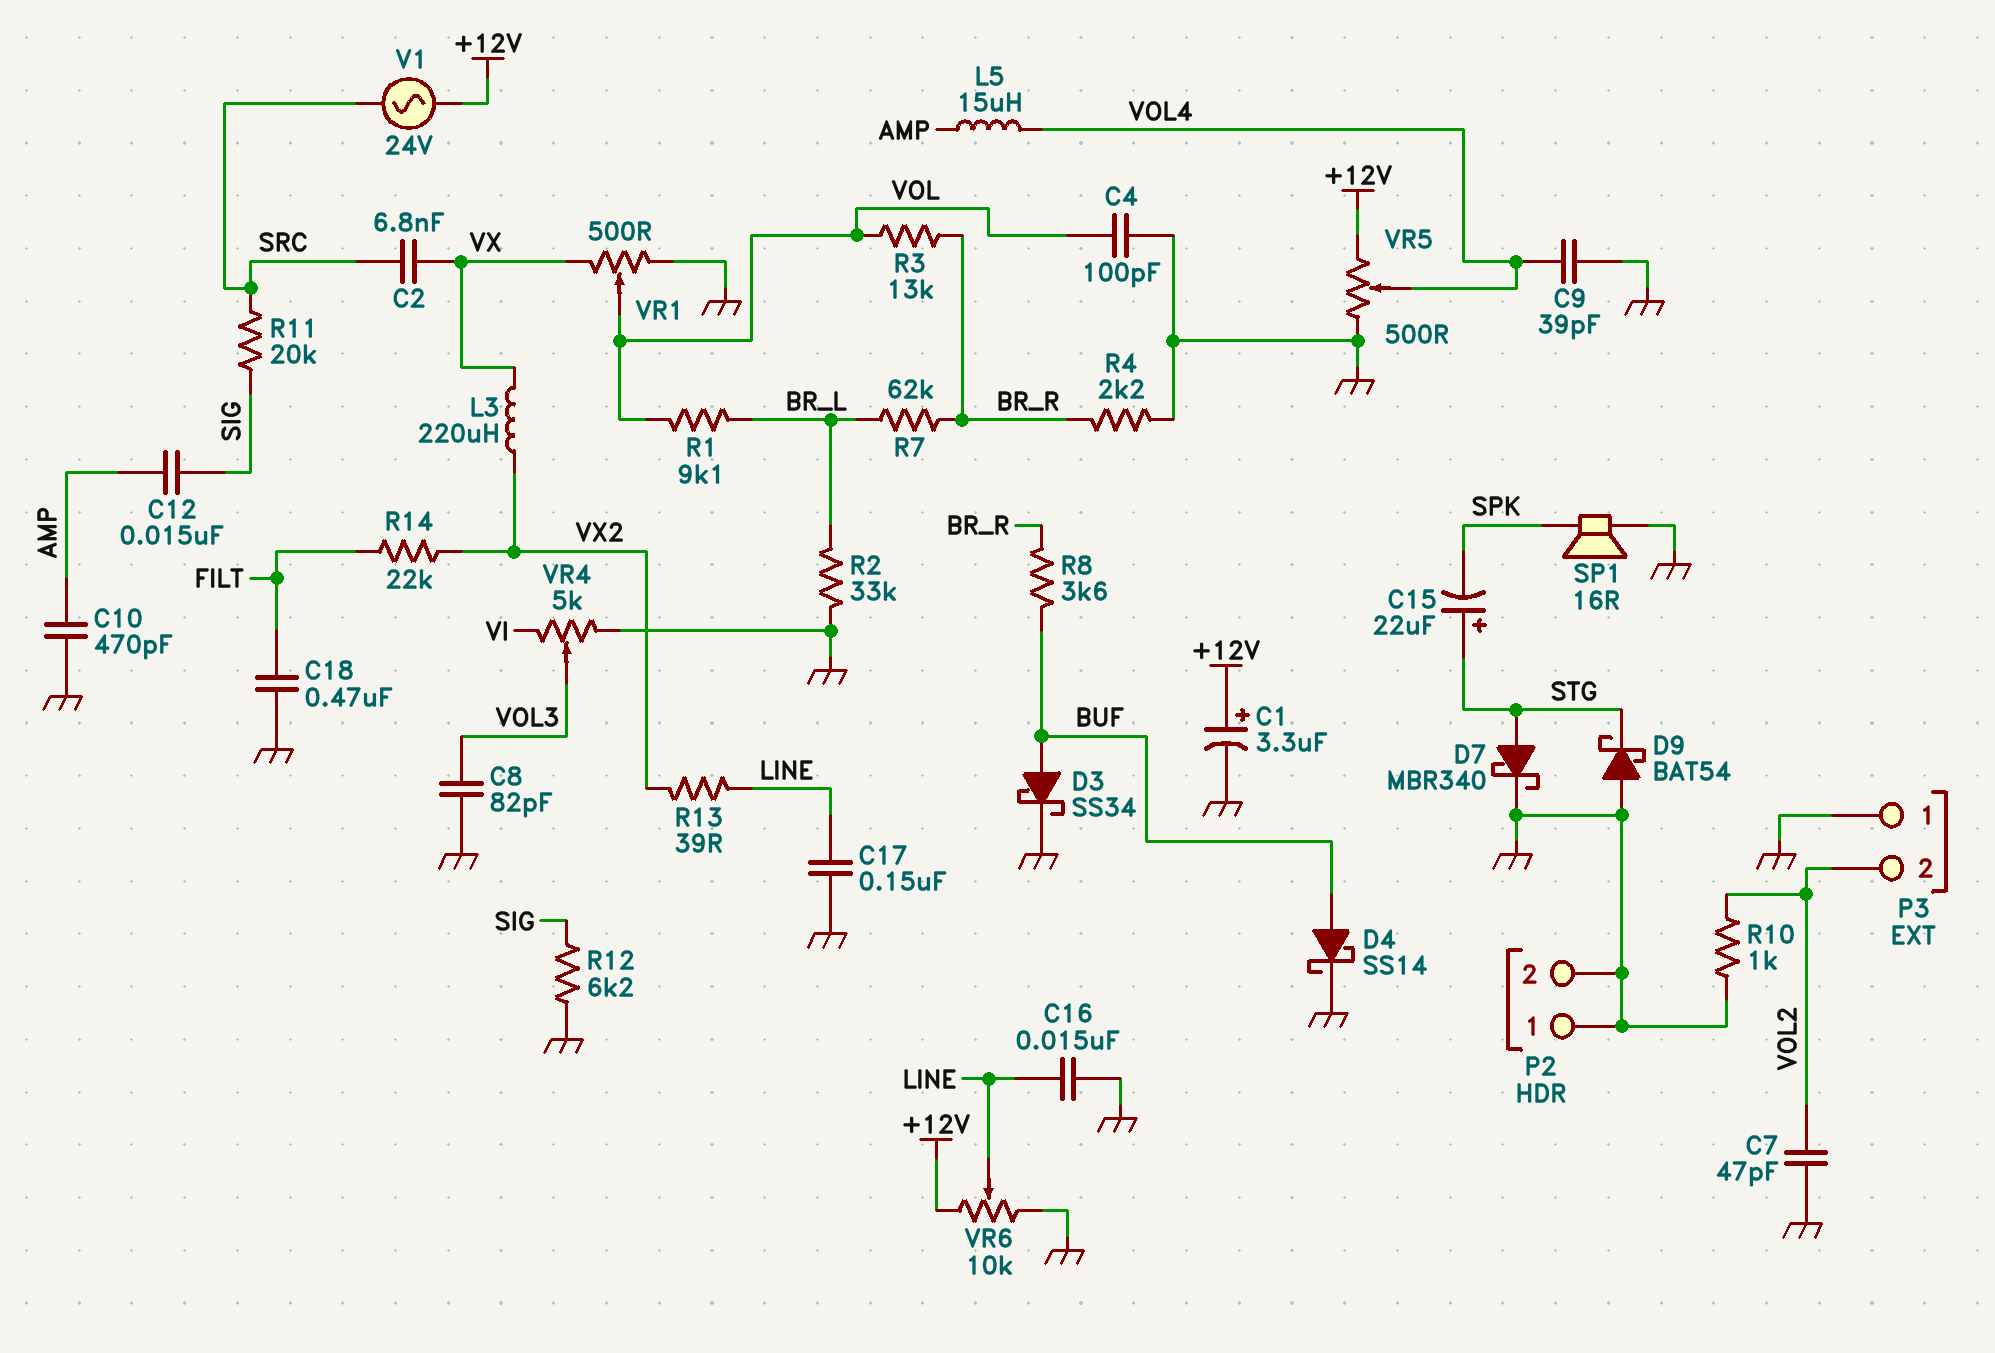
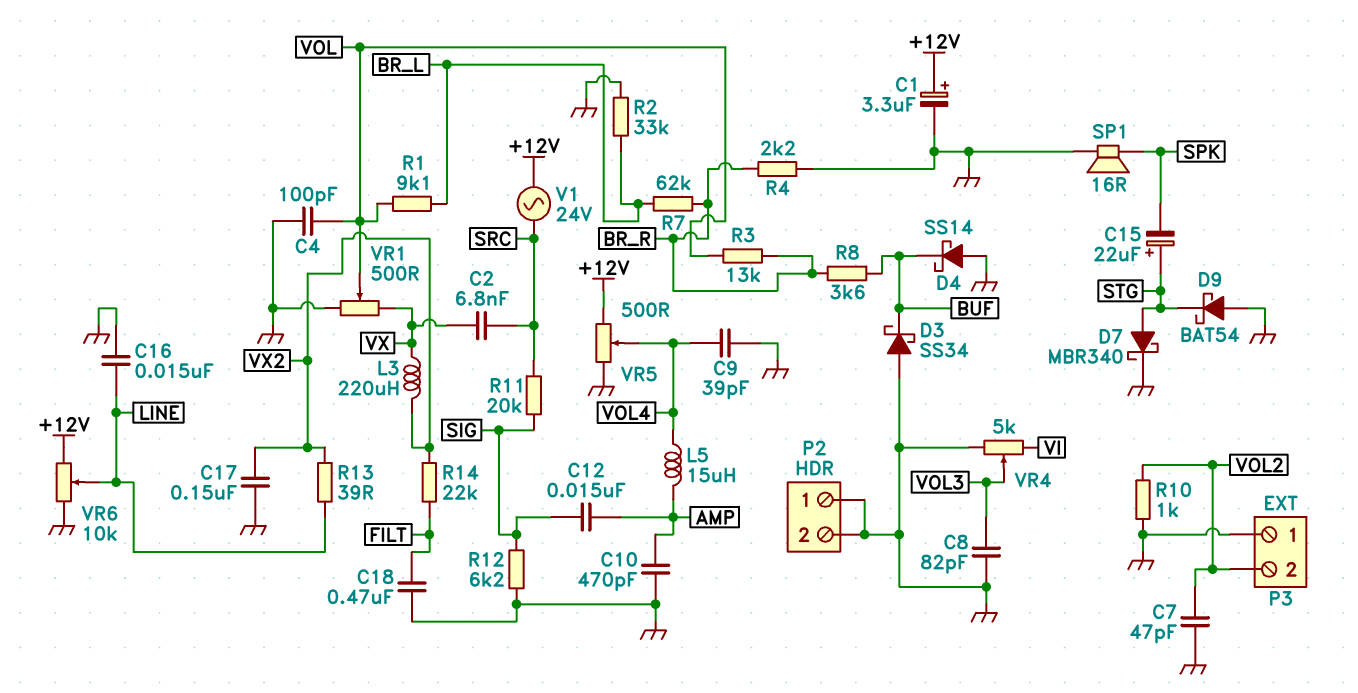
C17: 150nF (GND, LINE) -> 150nF (GND, VX2)
D3: schottky SS34 (A BUF, K GND) -> schottky SS34 (A GND, K BUF)
D4: schottky SS14 (A BUF, K GND) -> schottky SS14 (A GND, K BUF)

